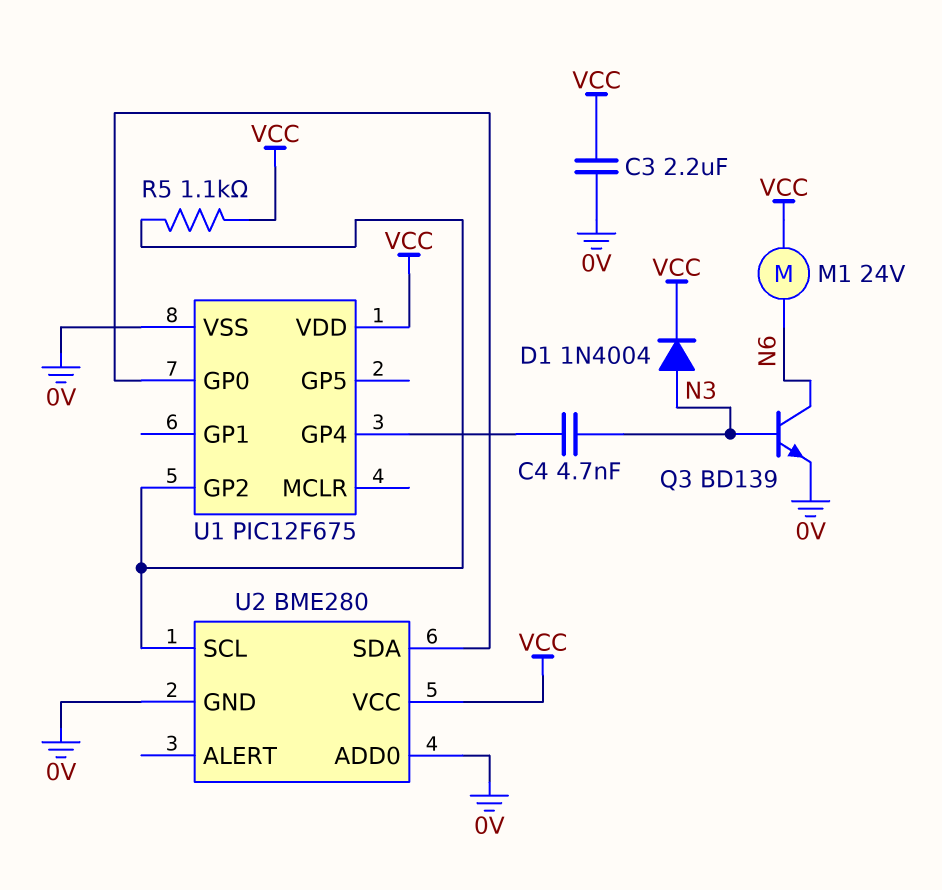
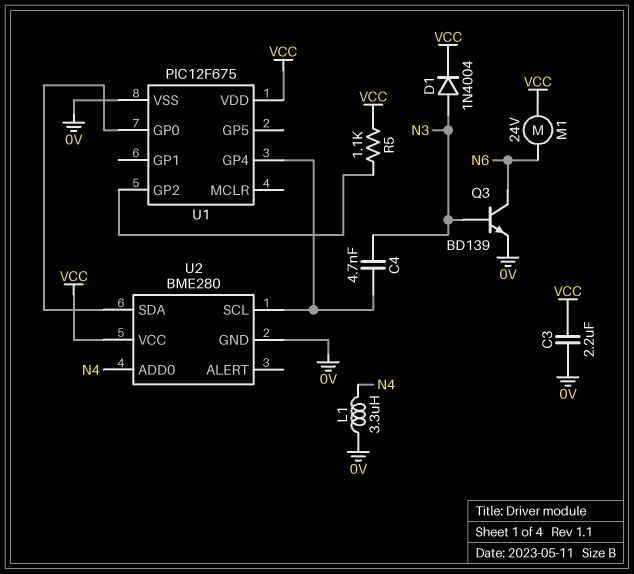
L1: none -> 3.3uH (0V, N4)
U2 pin ADD0: 0V -> N4
U2 pin SCL: U1/GP2 -> U1/GP4

